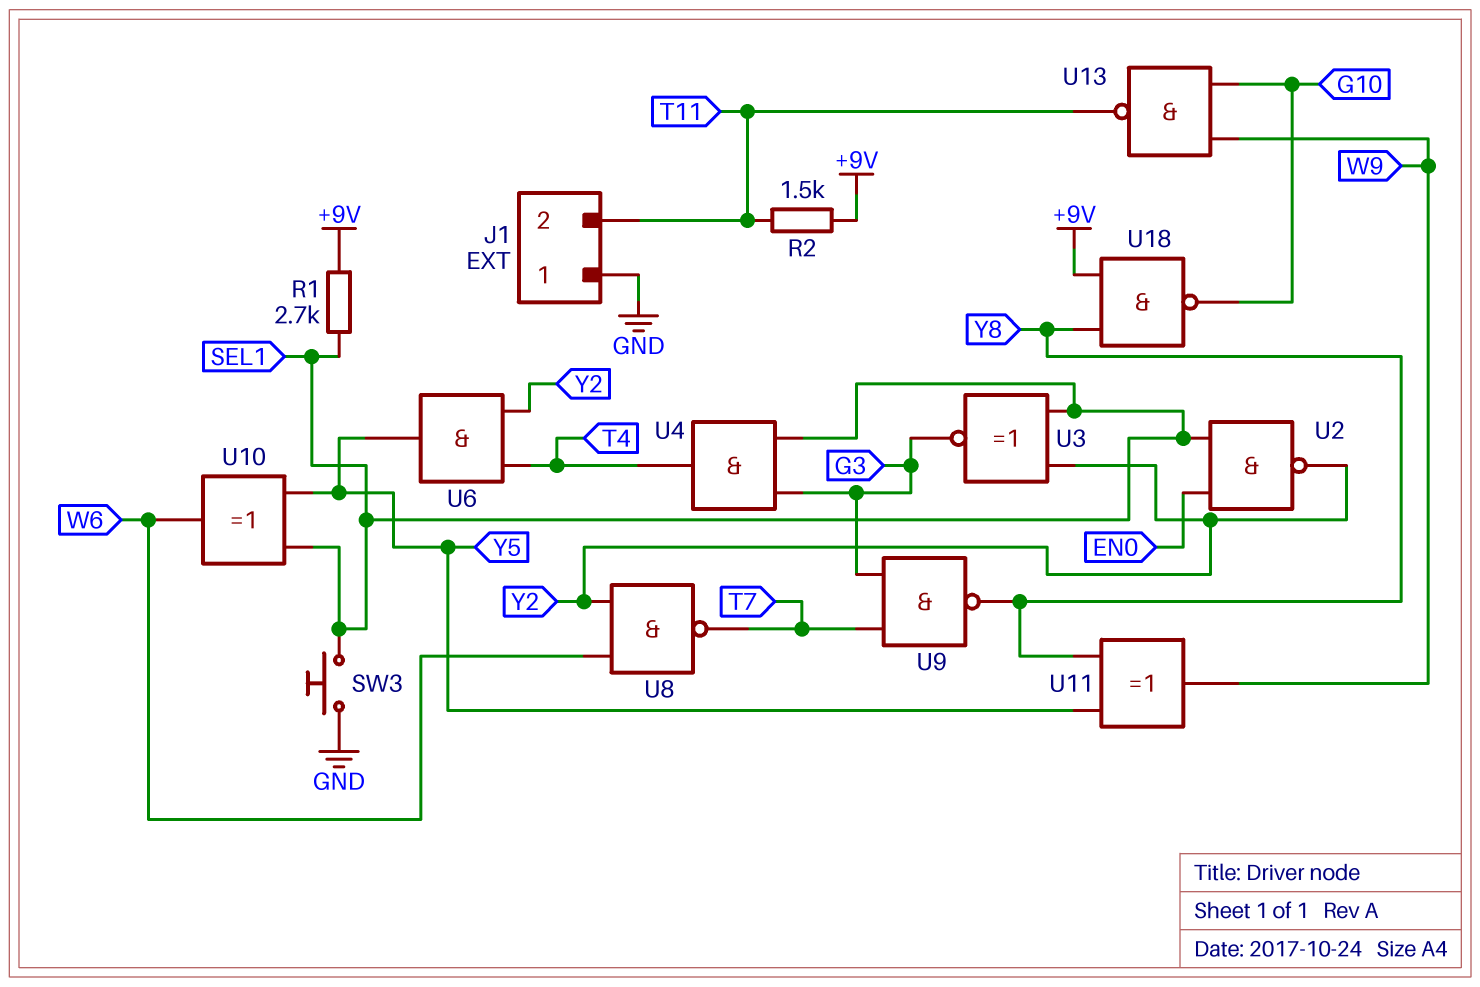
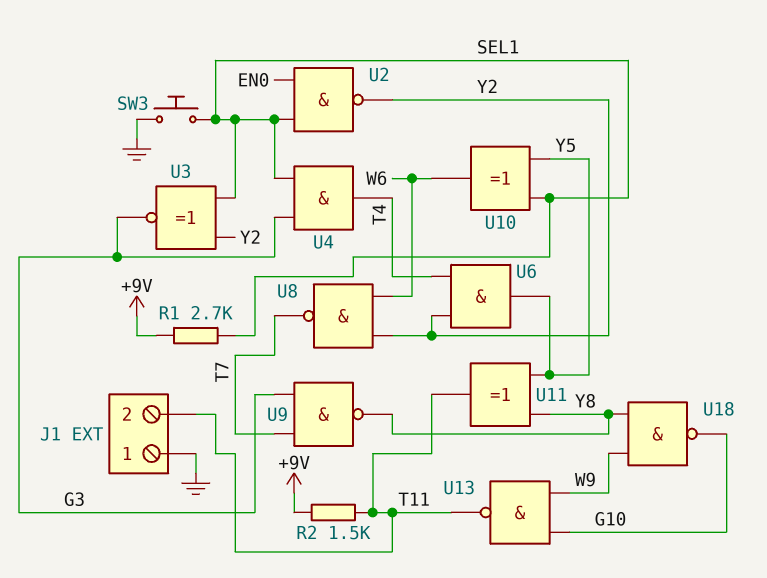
U11: XOR (in Y5, in Y8, out W9) -> XOR (in Y5, in Y8, out T11)
U18: NAND (in +9V, in Y8, out G10) -> NAND (in W9, in Y8, out G10)

